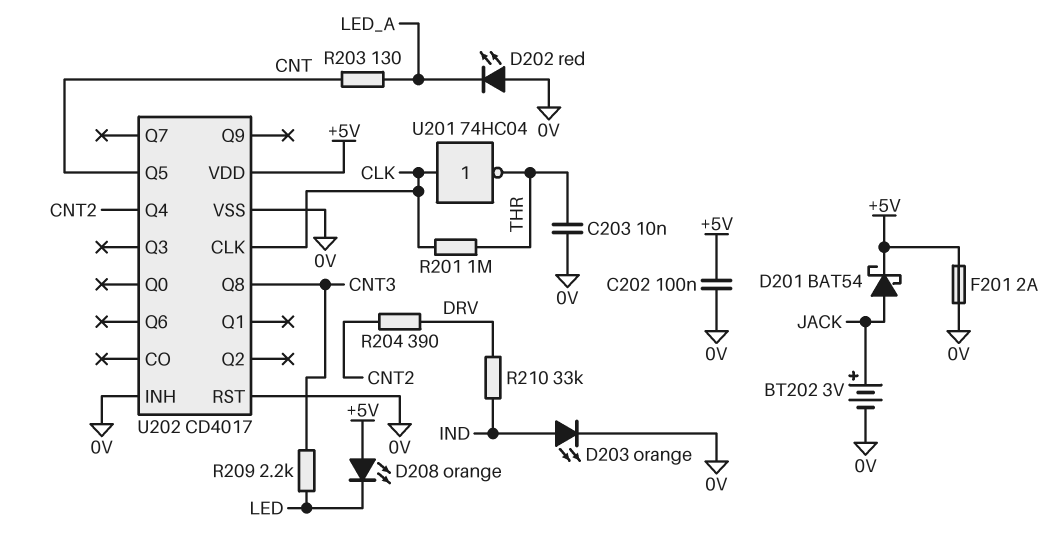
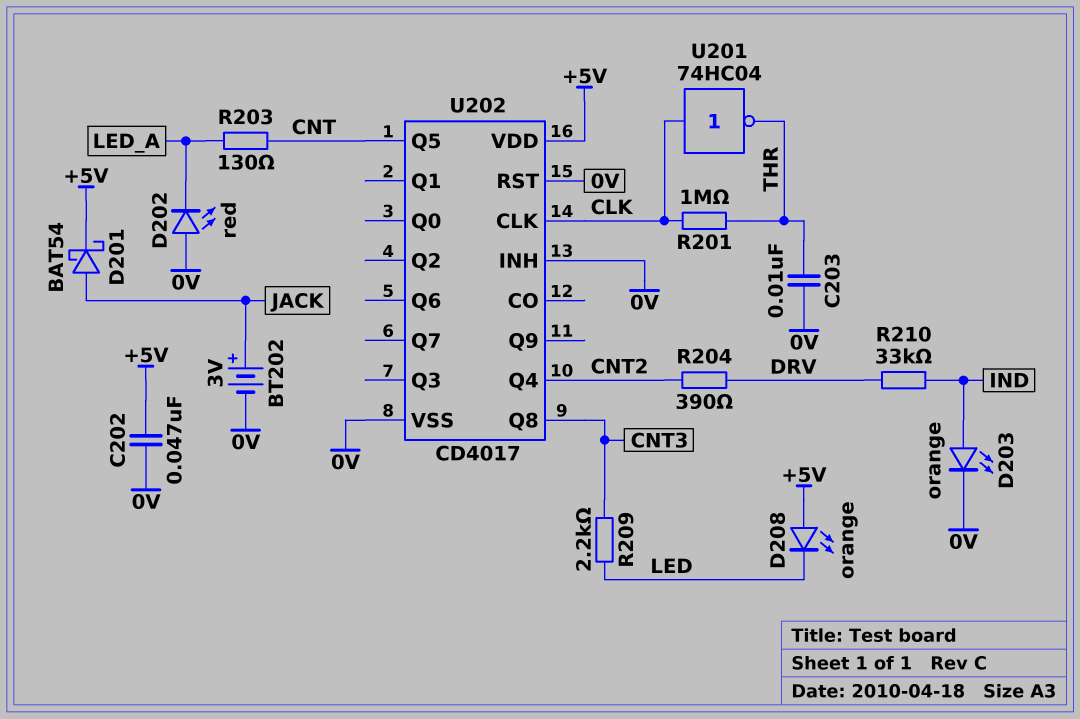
C202: 100nF (+5V, 0V) -> 47nF (+5V, 0V)
F201: 2A (+5V, 0V) -> none

